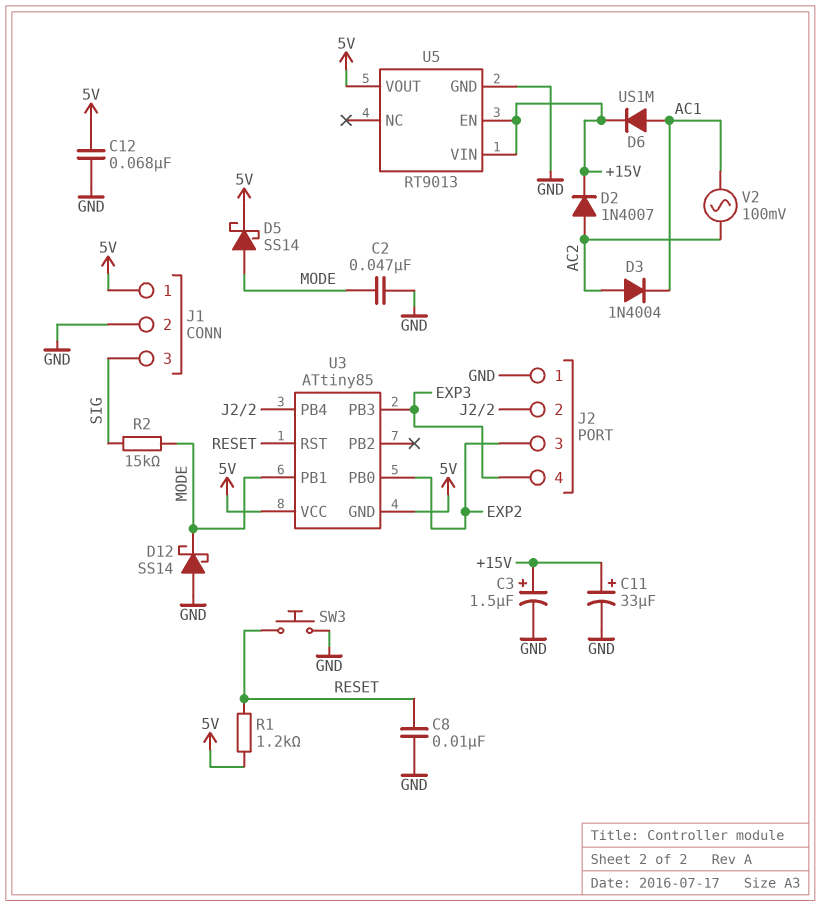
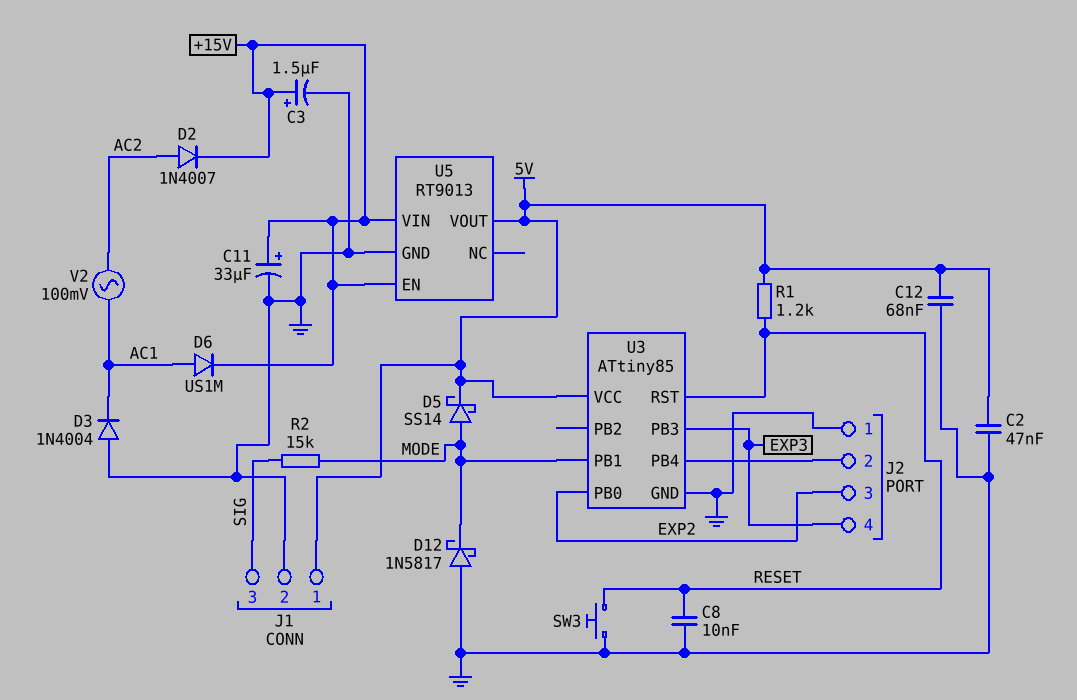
C2: 47nF (GND, MODE) -> 47nF (5V, GND)
D3: diode 1N4004 (A AC2, K AC1) -> diode 1N4004 (A GND, K AC1)
D12: schottky SS14 (A GND, K MODE) -> schottky 1N5817 (A GND, K MODE)
U3 pin GND: 5V -> GND

